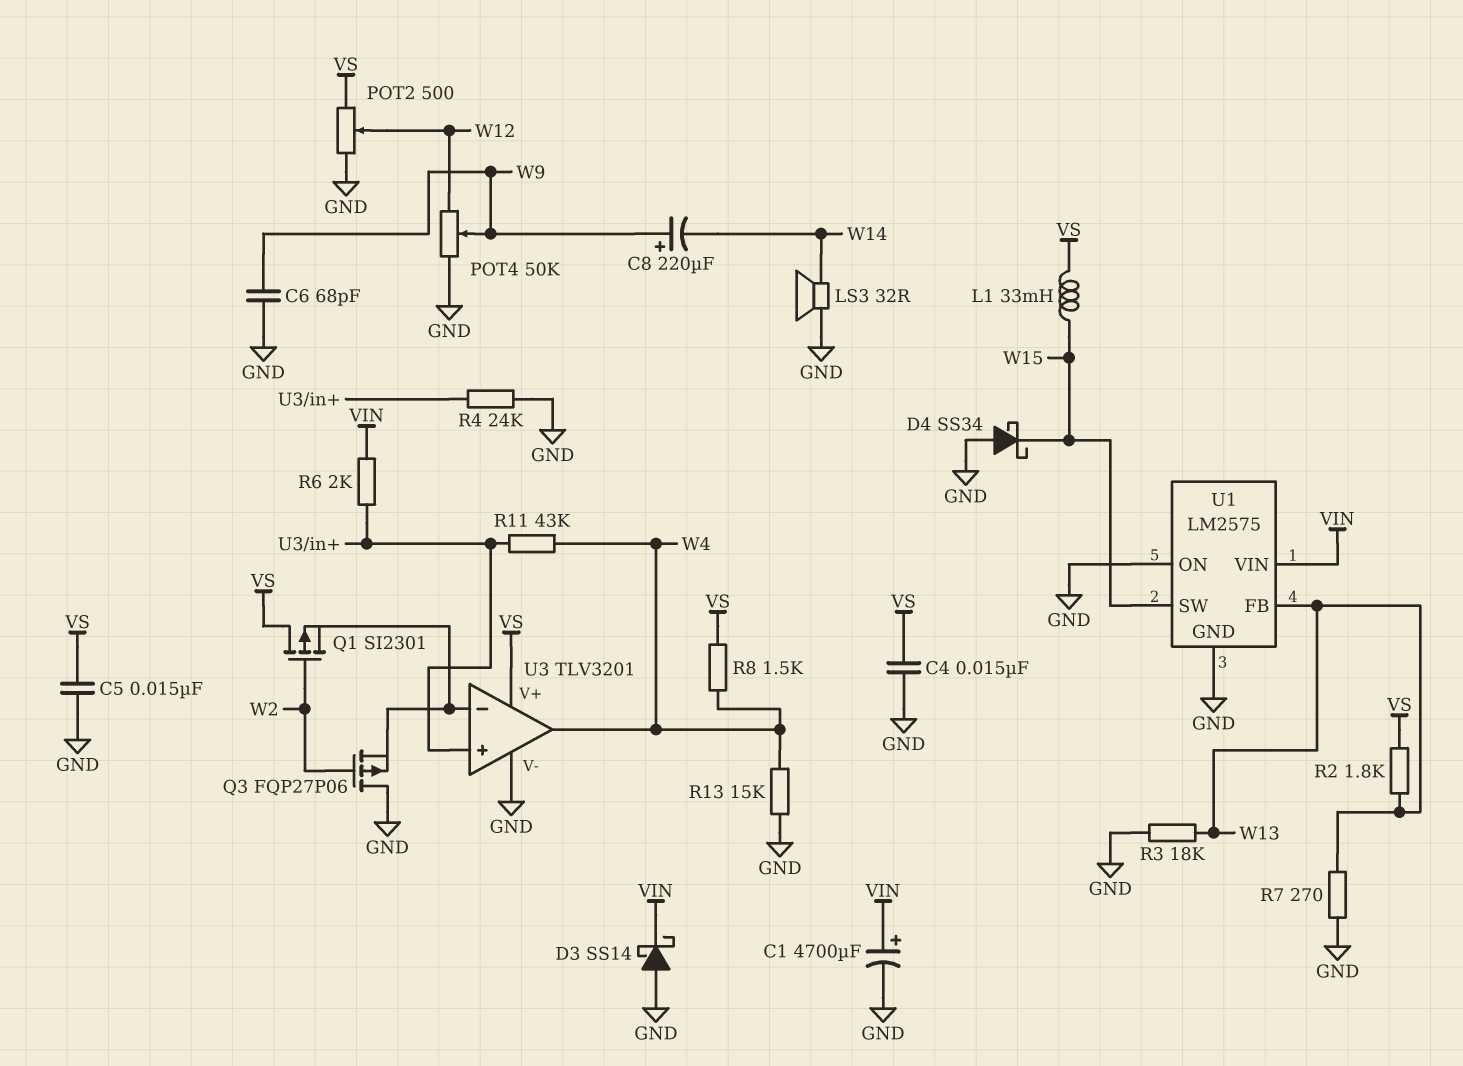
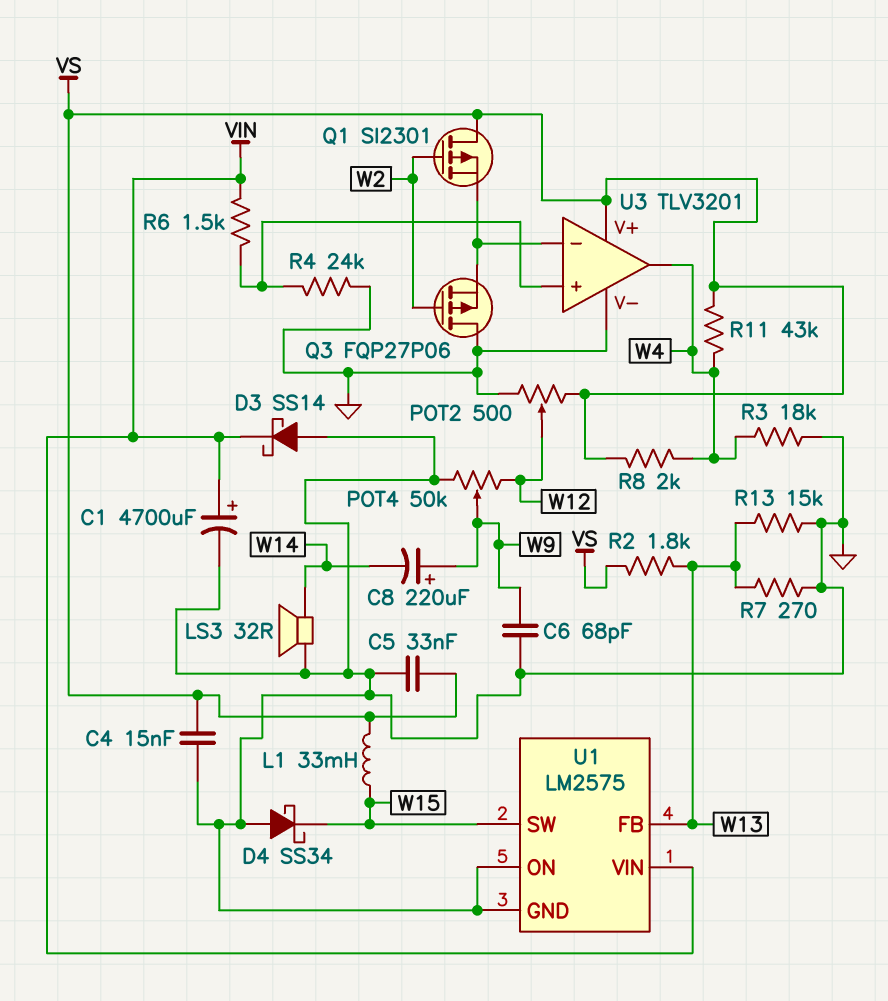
C5: 15nF (GND, VS) -> 33nF (GND, VS)
R3: 18k (GND, W13) -> 18k (GND, W4)
R6: 2k (U3/in+, VIN) -> 1.5k (U3/in+, VIN)
R8: 1.5k (VS, W4) -> 2k (VS, W4)
R11: 43k (U3/in+, W4) -> 43k (VS, W4)
R13: 15k (GND, W4) -> 15k (GND, W13)

